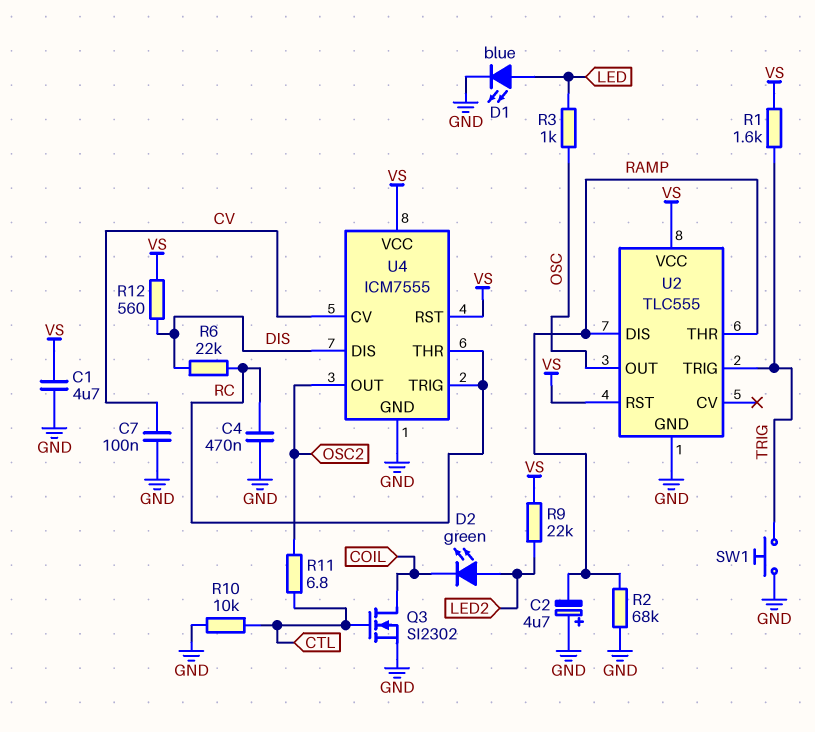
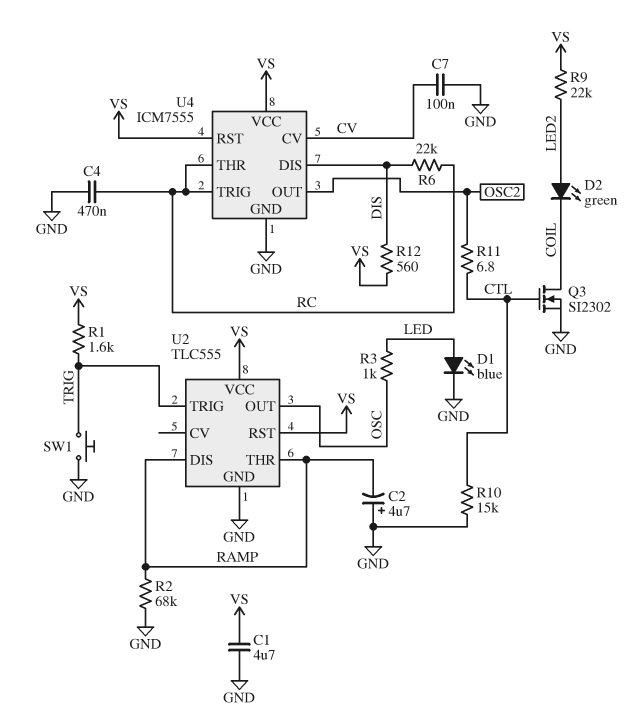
R10: 10k (CTL, GND) -> 15k (CTL, GND)

